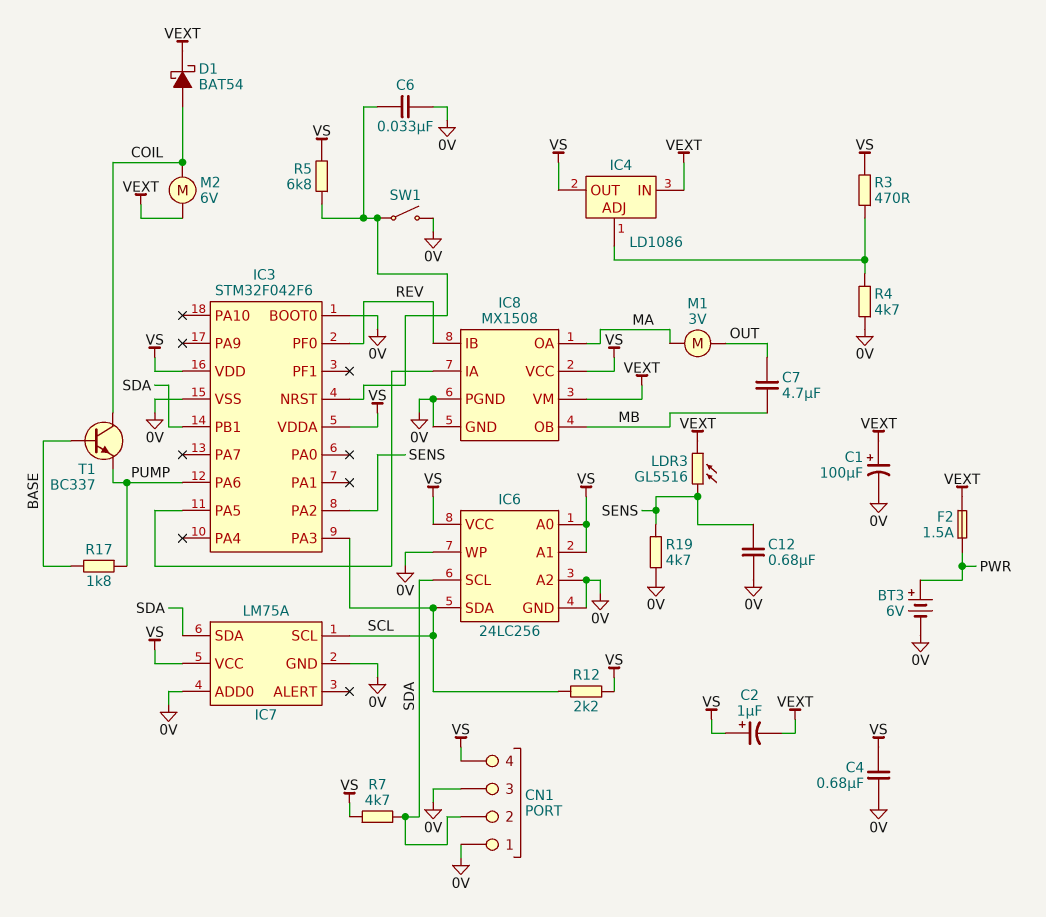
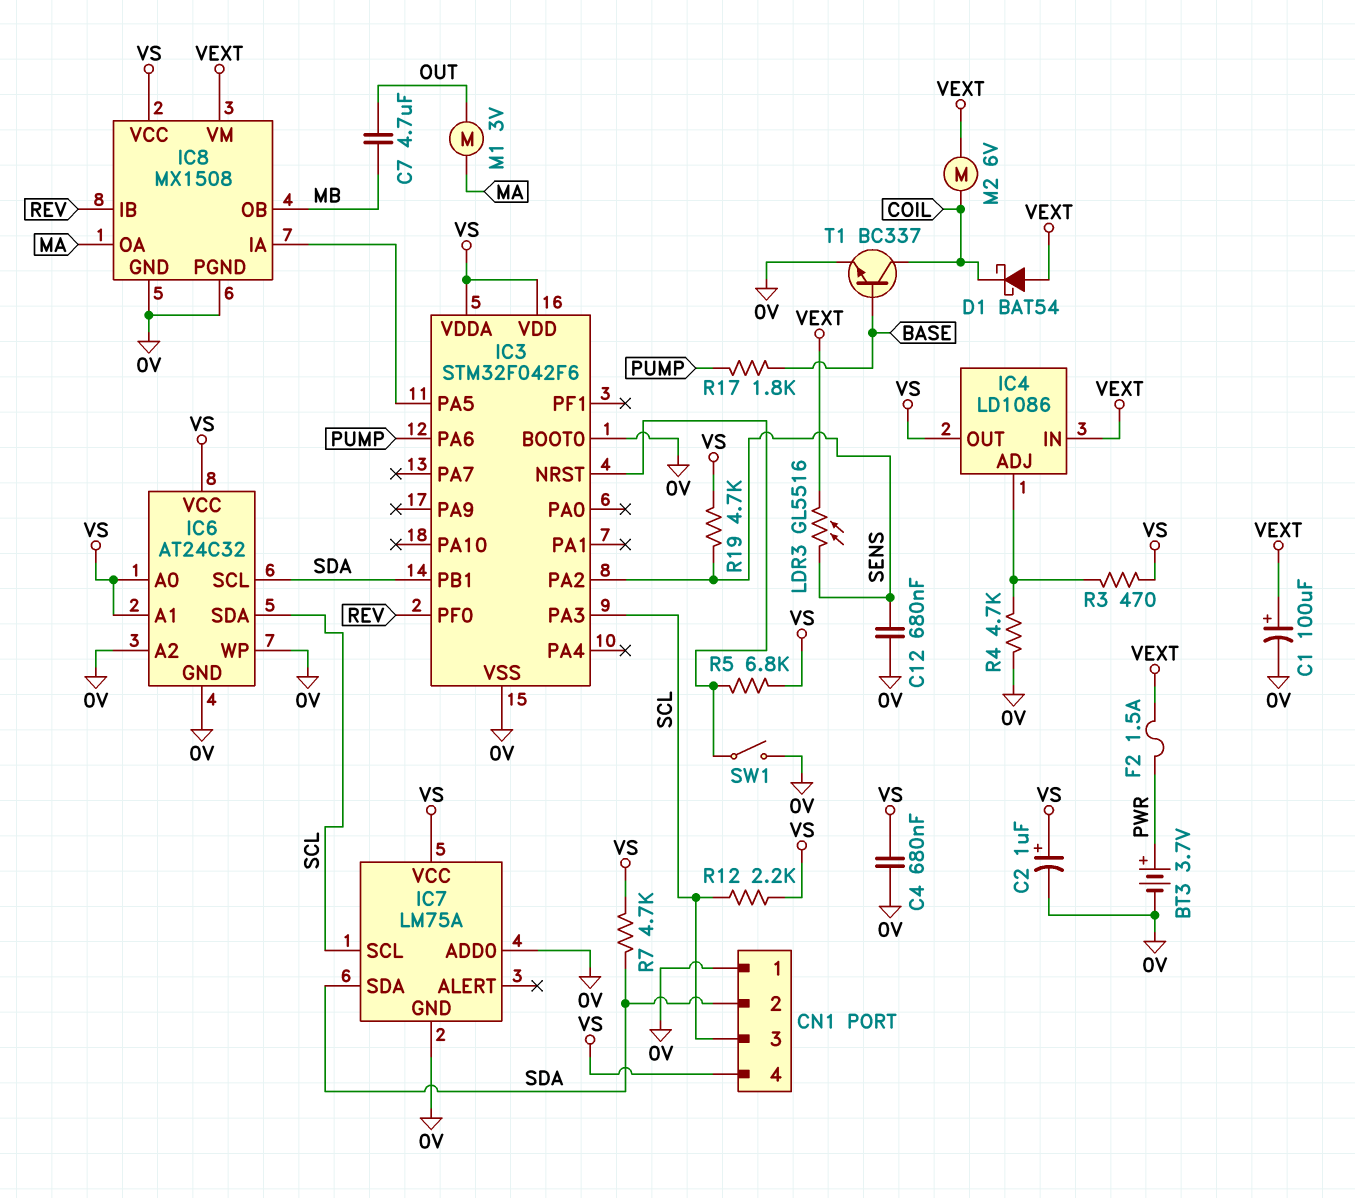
BT3: 6V (plus PWR, minus 0V) -> 3.7V (plus PWR, minus 0V)
C2: 1uF (plus VS, minus VEXT) -> 1uF (plus VS, minus 0V)
C6: 33nF (0V, IC3/NRST) -> none
CN1 pin 3: 0V -> SCL
D1: schottky BAT54 (A COIL, K VEXT) -> schottky BAT54 (A VEXT, K COIL)
IC6: 24LC256 -> AT24C32
R19: 4.7k (0V, SENS) -> 4.7k (SENS, VS)
T1: NPN BC337 (B BASE, C COIL, E PUMP) -> NPN BC337 (B BASE, C COIL, E 0V)

